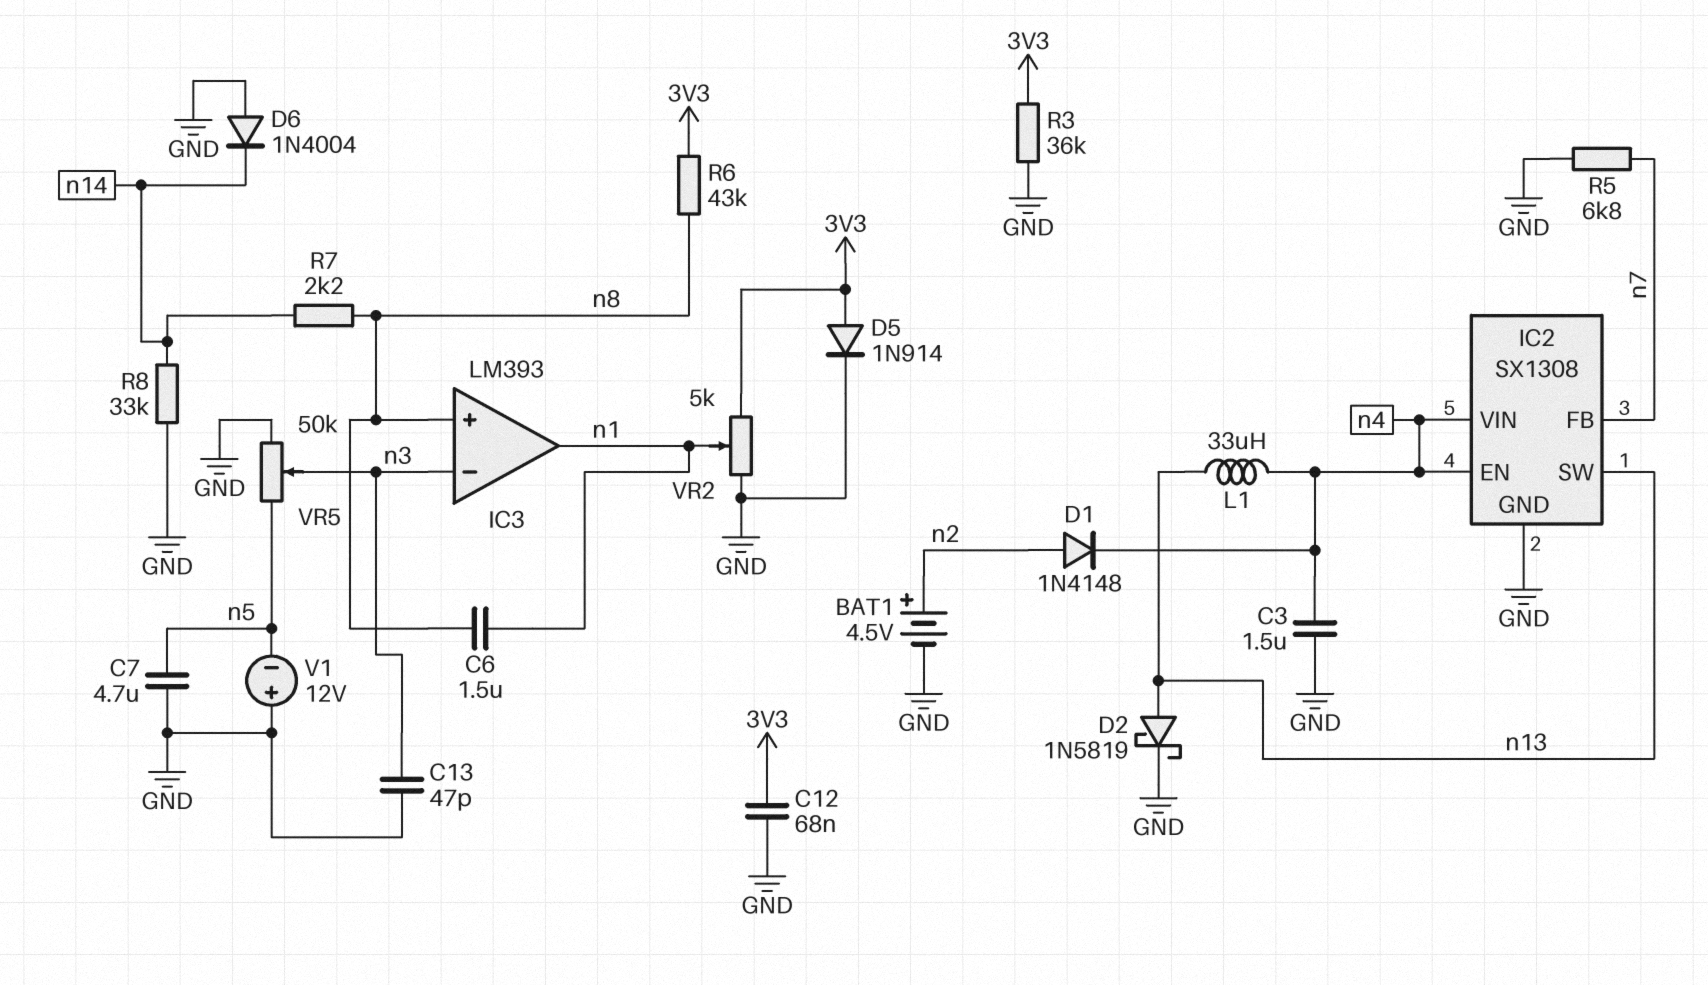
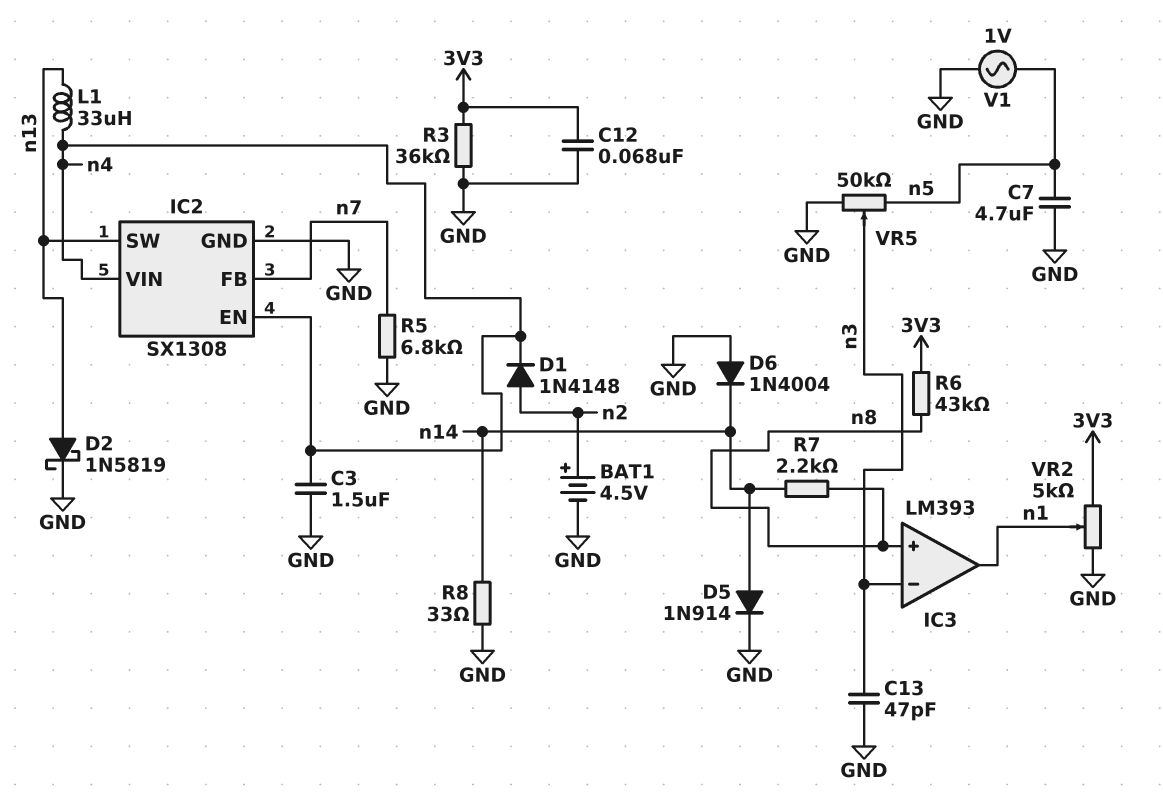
C6: 1.5uF (n1, n8) -> none
D5: diode 1N914 (A 3V3, K GND) -> diode 1N914 (A n14, K GND)
R8: 33k (GND, n14) -> 33 (GND, n14)
V1: 12V (plus GND, minus n5) -> AC 1V (GND, n5)

